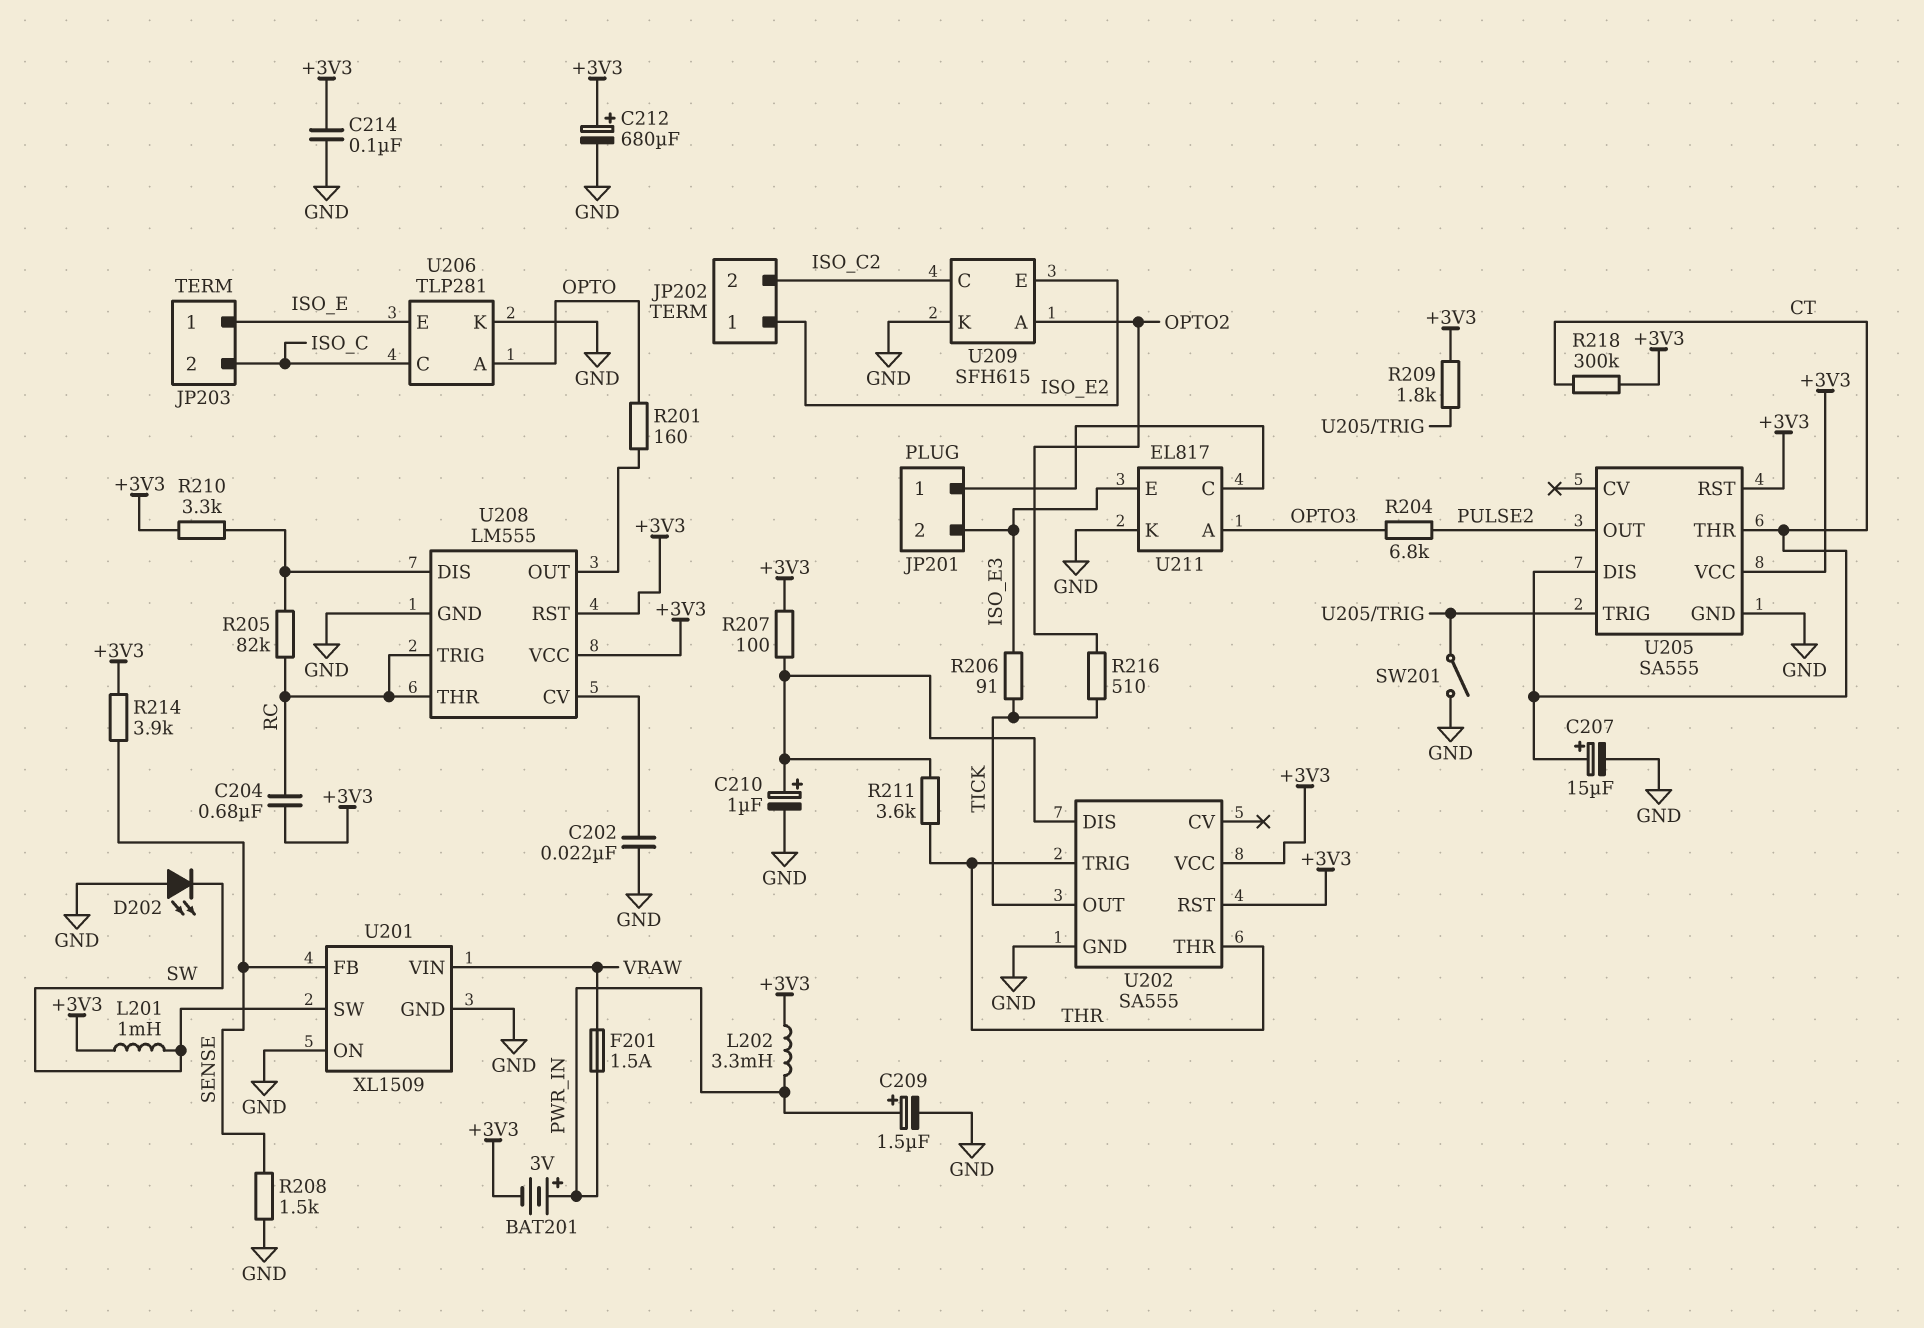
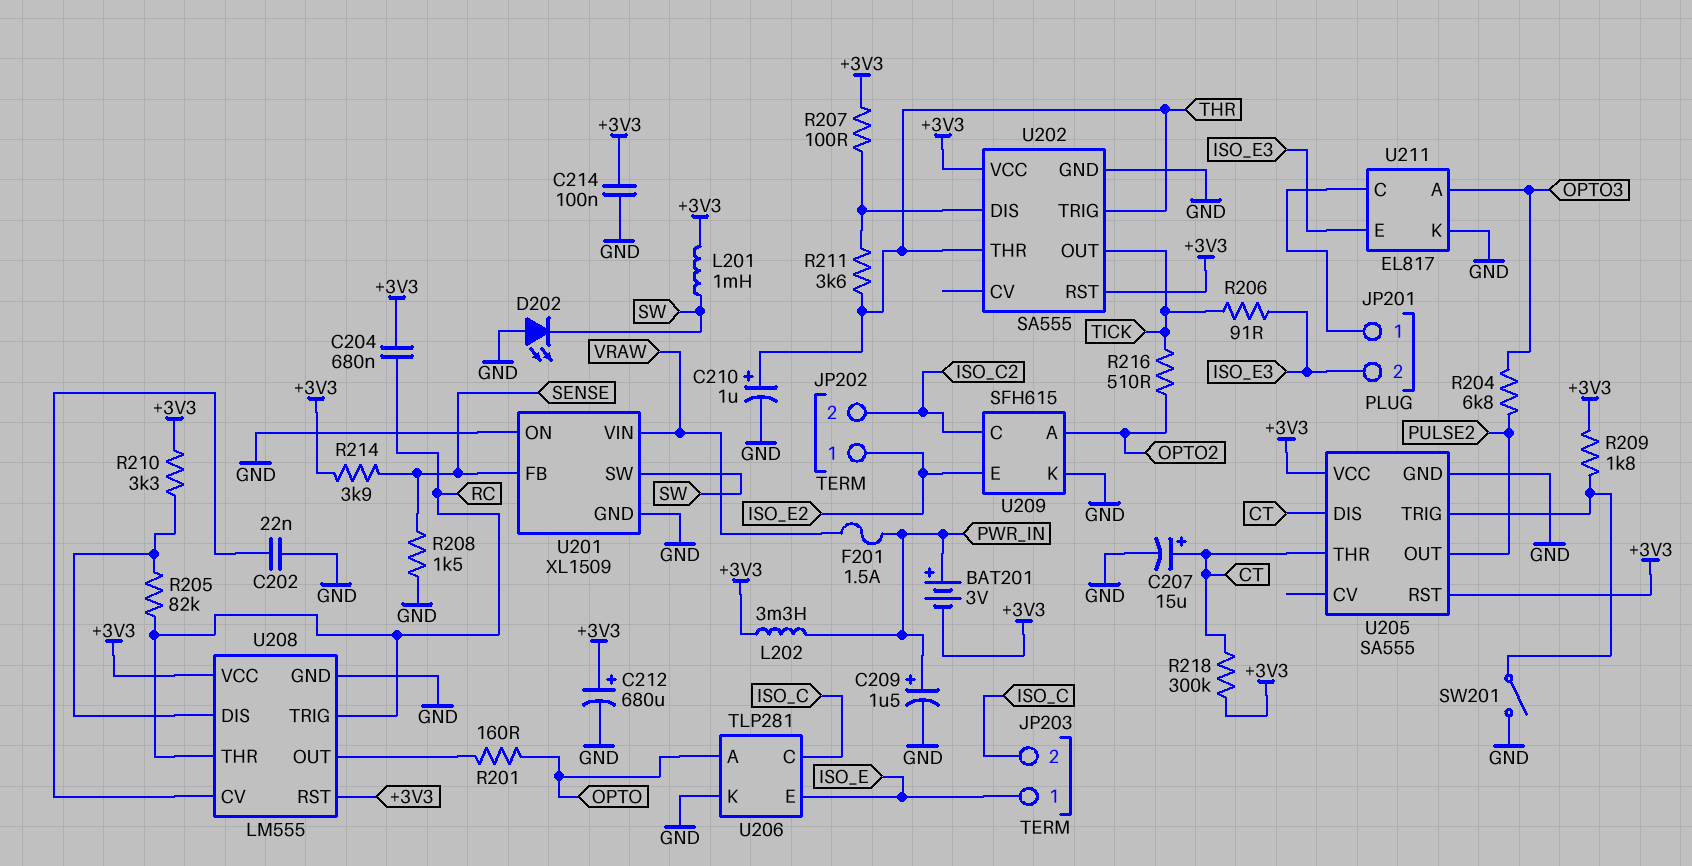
C210: 1uF (plus U202/DIS, minus GND) -> 1uF (plus THR, minus GND)

